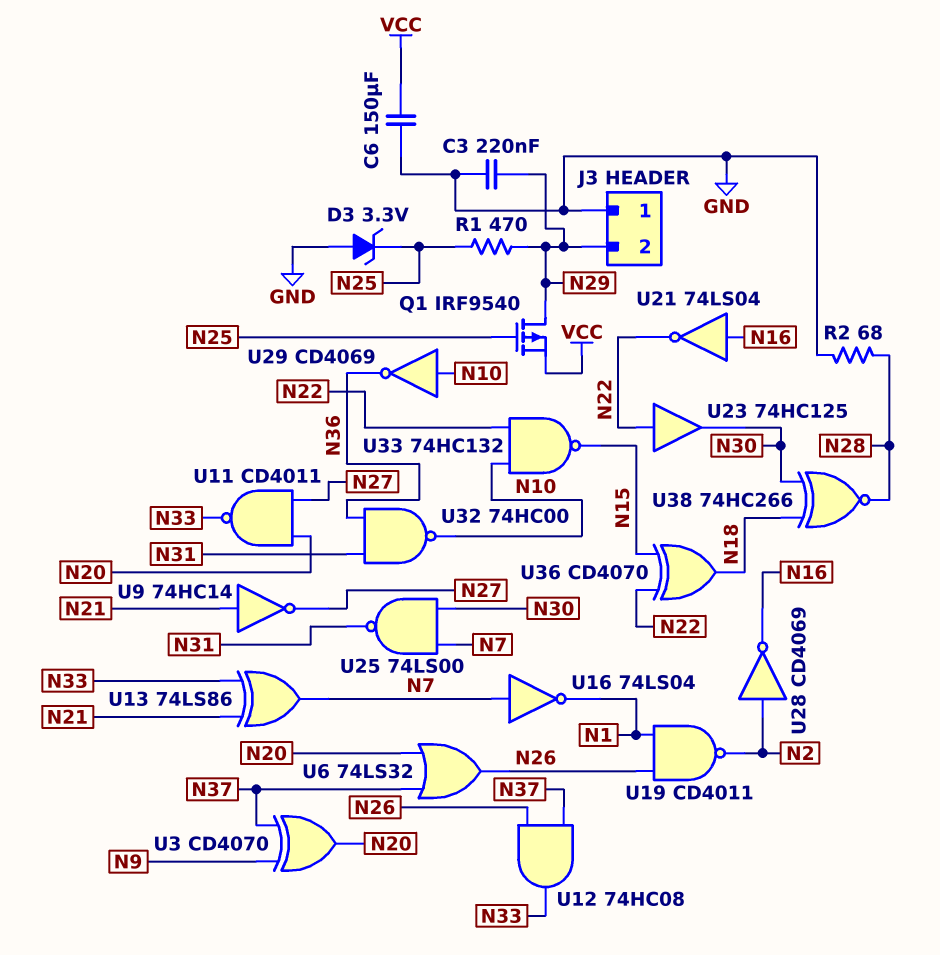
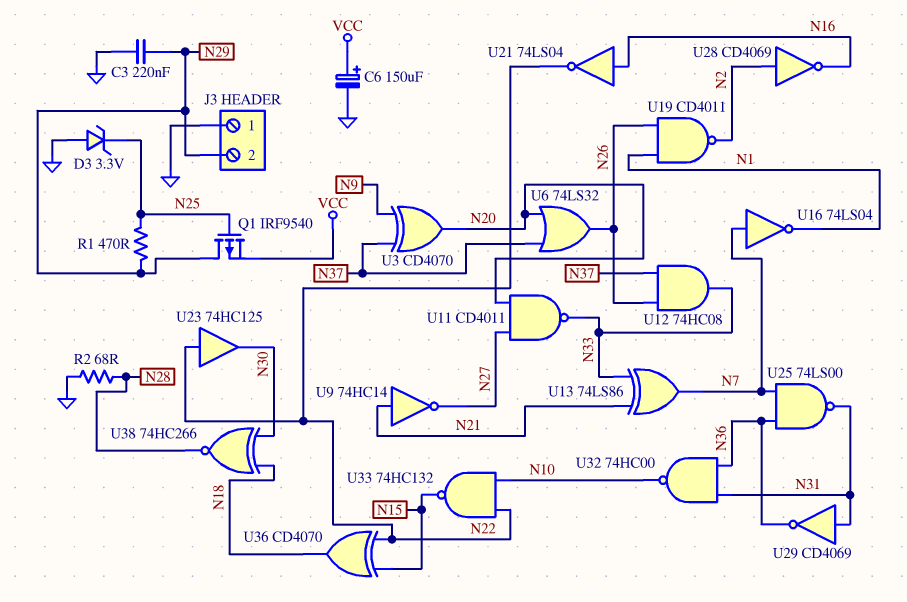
C6: 150uF (GND, VCC) -> 150uF (plus VCC, minus GND)
U25: NAND 74LS00 (in N7, in N30, out N31) -> NAND 74LS00 (in N7, in N36, out N31)
U29: NOT CD4069 (in N10, out N36) -> NOT CD4069 (in N31, out N36)

